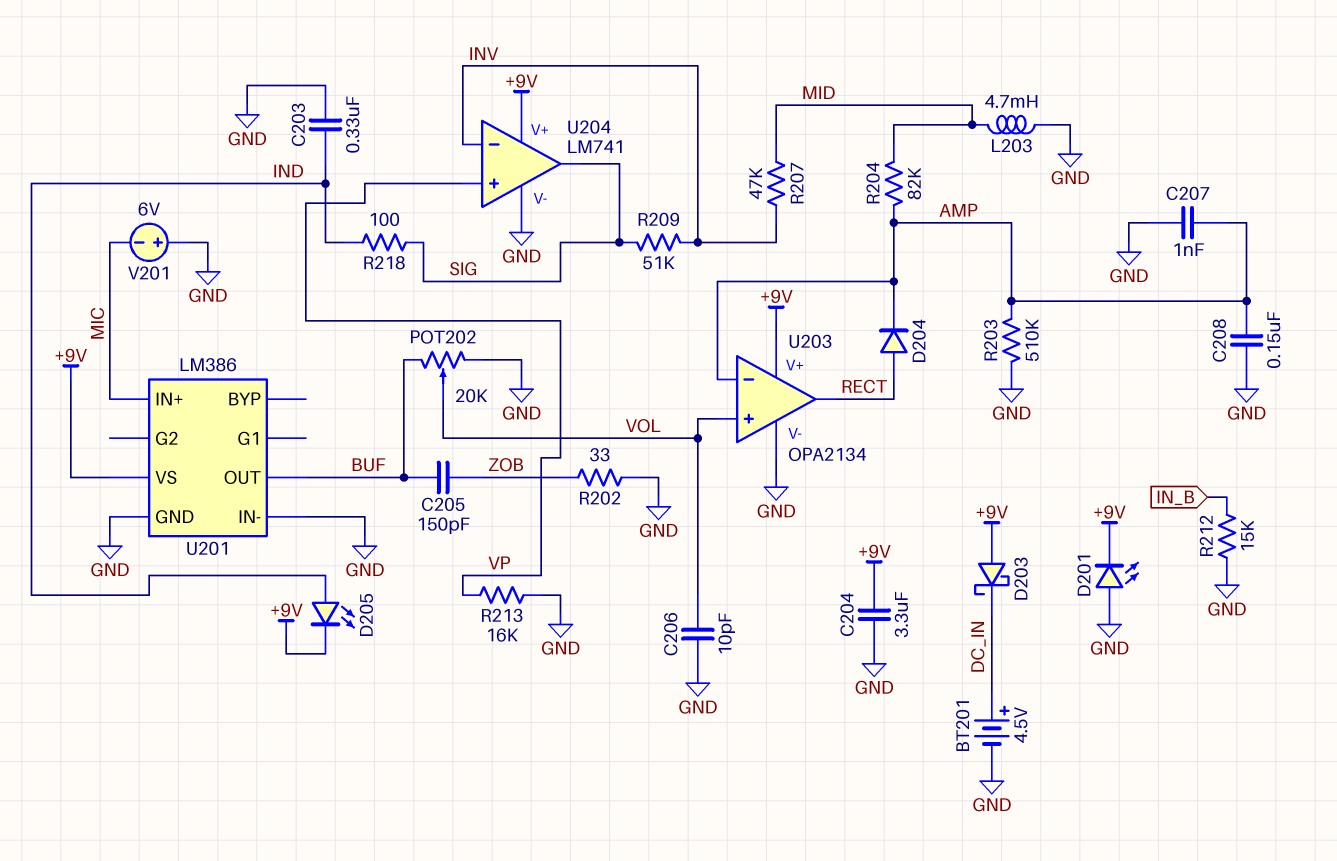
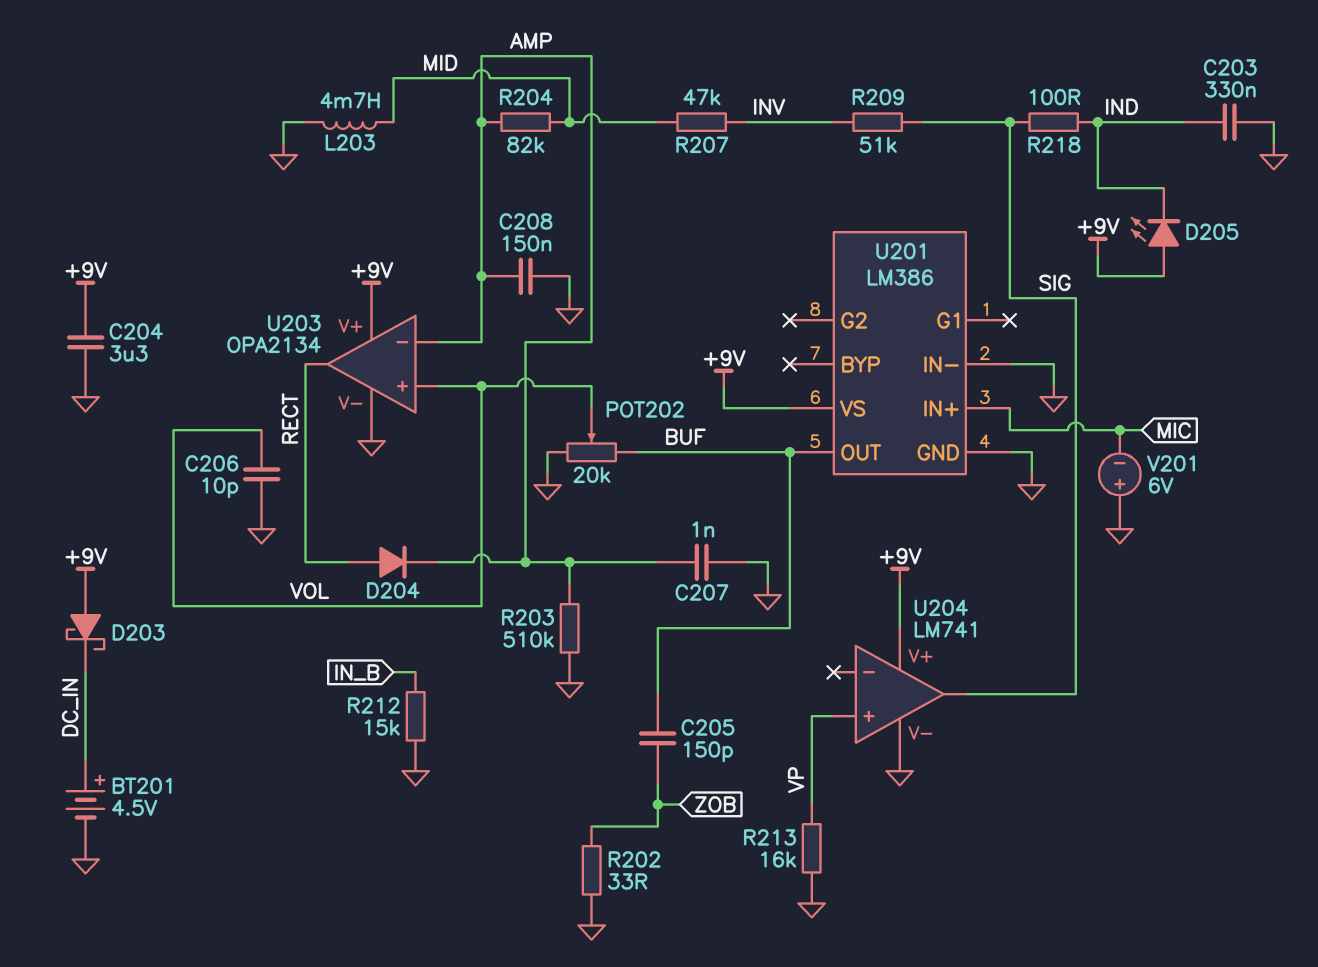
D201: LED (A GND, K +9V) -> none
D205: LED (A IND, K +9V) -> LED (A +9V, K IND)
U204 pin in-: INV -> none

